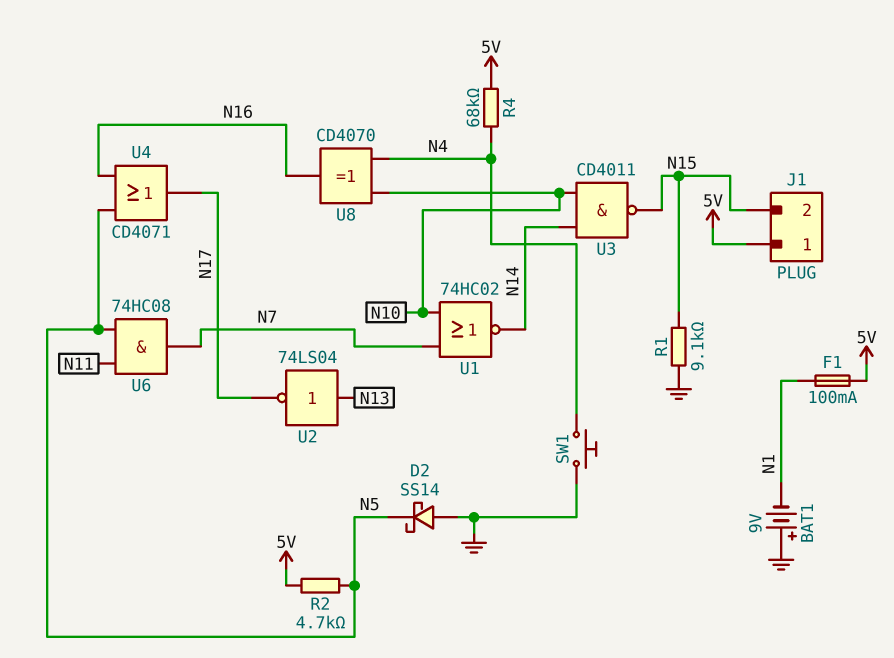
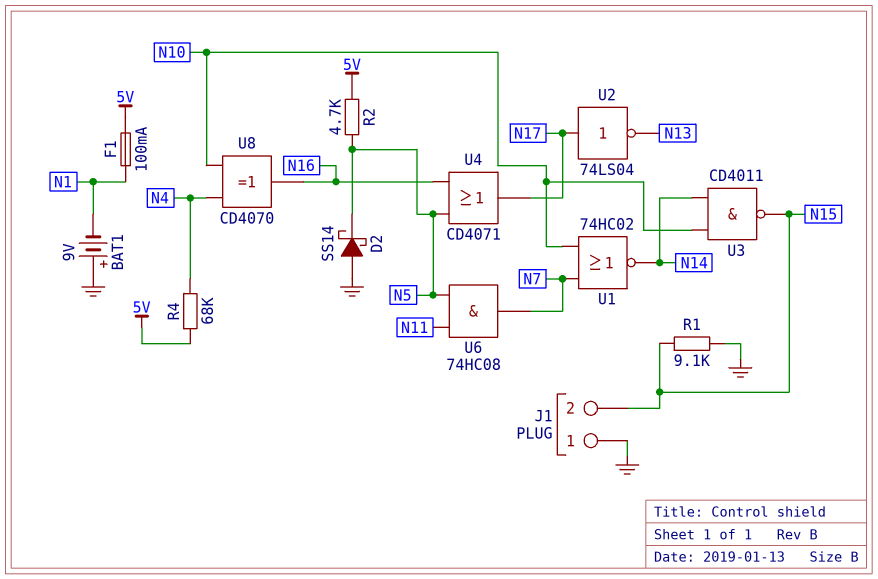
J1 pin 1: 5V -> GND
SW1: button (GND, N4) -> none
U2: NOT 74LS04 (in N13, out N17) -> NOT 74LS04 (in N17, out N13)

